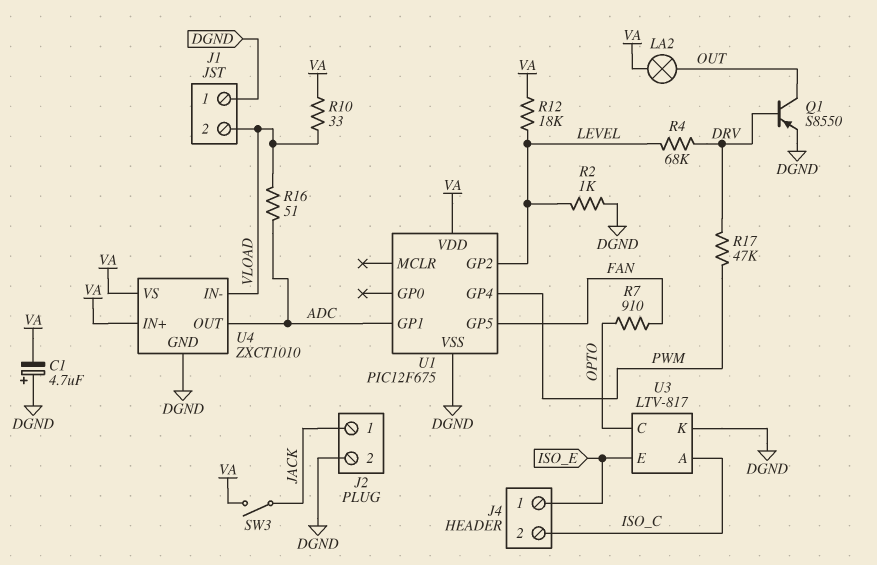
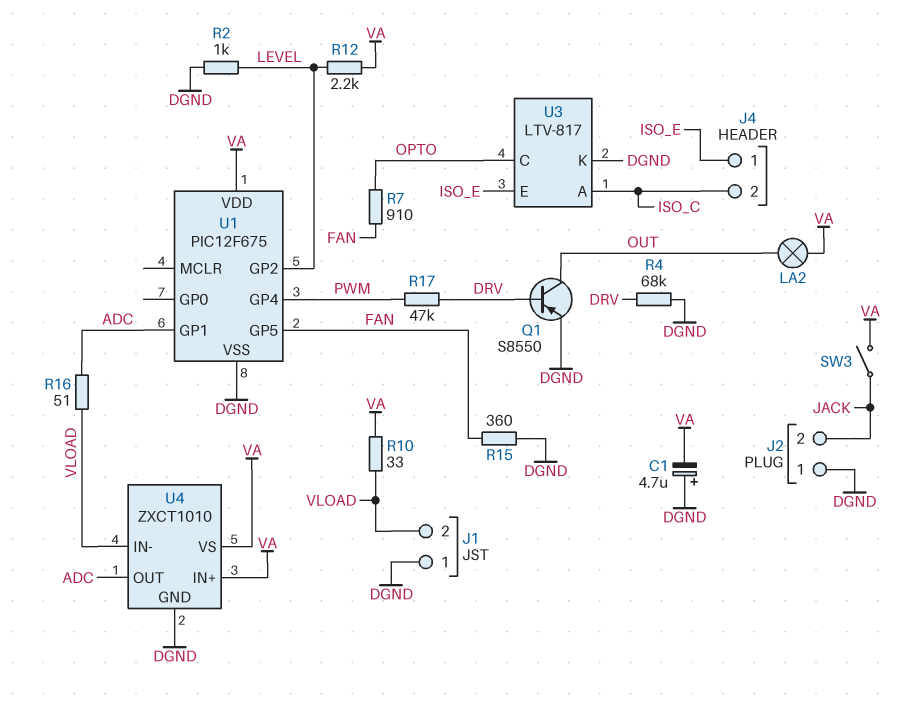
J2 pin 1: JACK -> DGND
J2 pin 2: DGND -> JACK
R4: 68k (DRV, LEVEL) -> 68k (DGND, DRV)
R12: 18k (LEVEL, VA) -> 2.2k (LEVEL, VA)
R15: none -> 360 (DGND, FAN)

